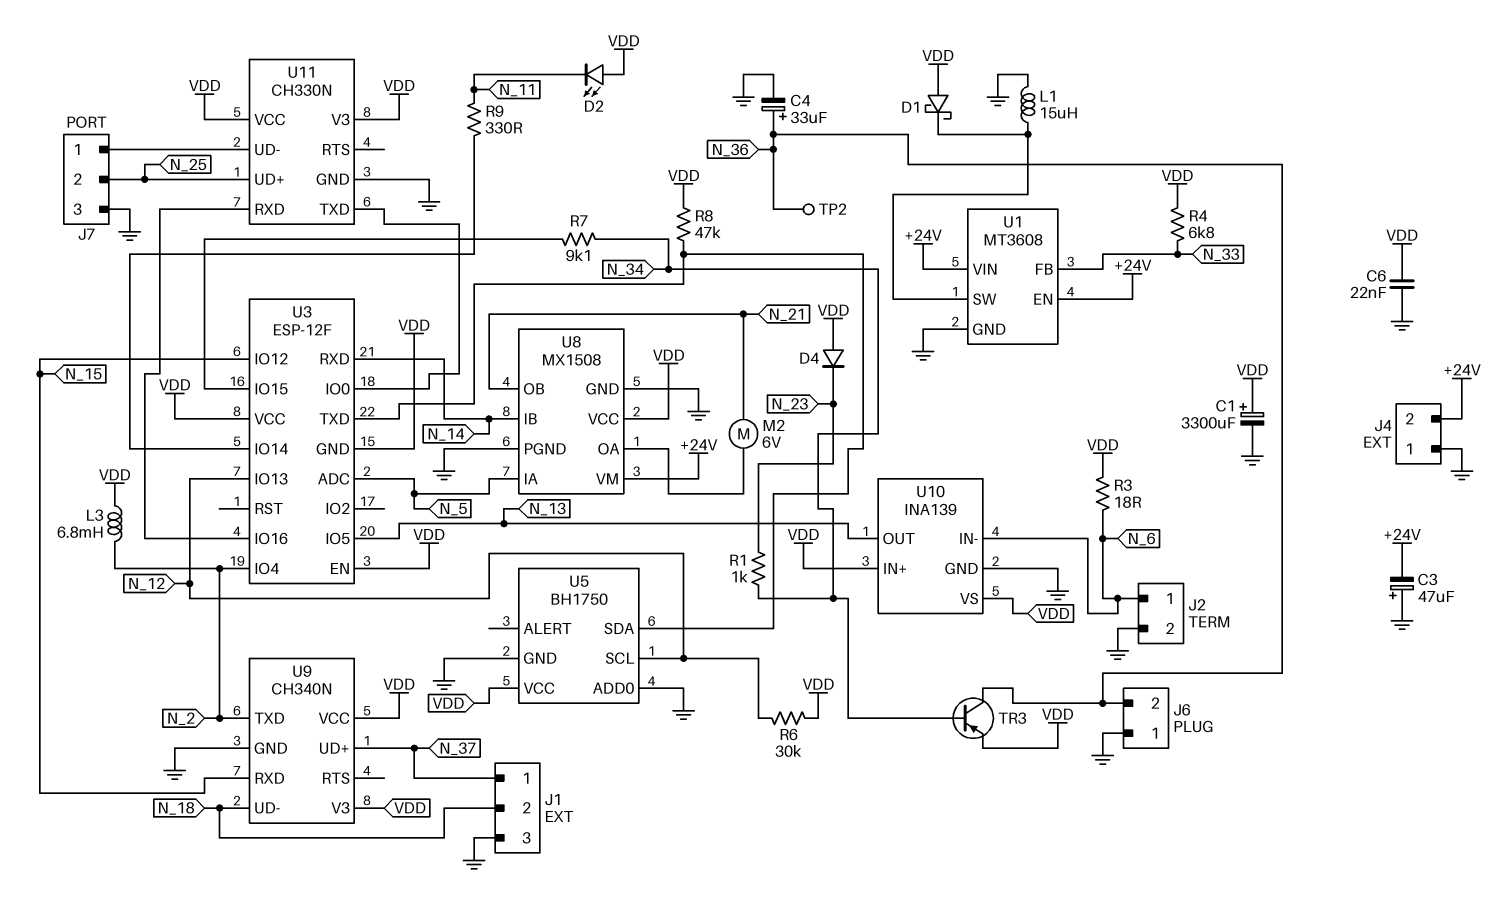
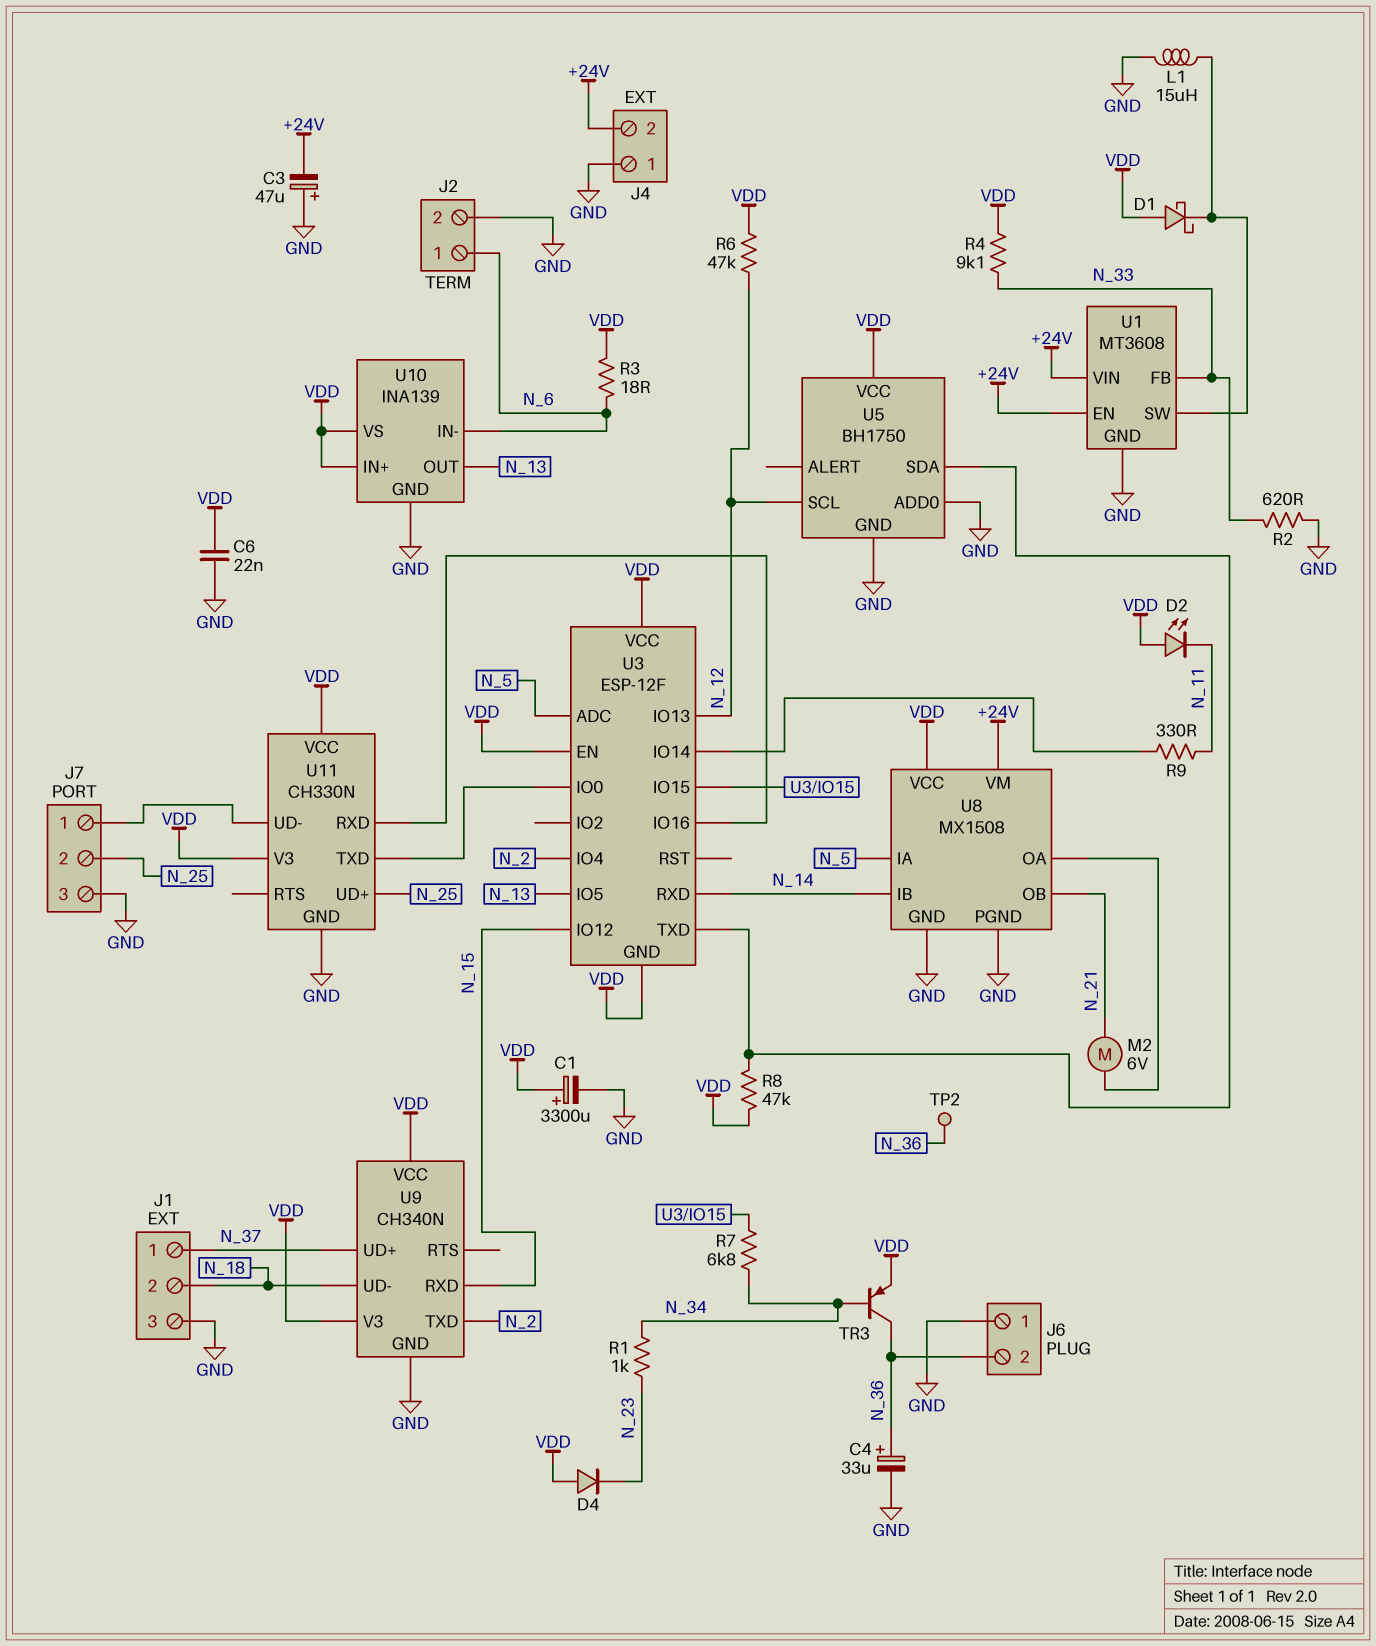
L3: 6.8mH (N_2, VDD) -> none
R2: none -> 620 (GND, N_33)
R4: 6.8k (N_33, VDD) -> 9.1k (N_33, VDD)
R6: 30k (N_12, VDD) -> 47k (N_12, VDD)
R7: 9.1k (N_34, U3/IO15) -> 6.8k (N_34, U3/IO15)

